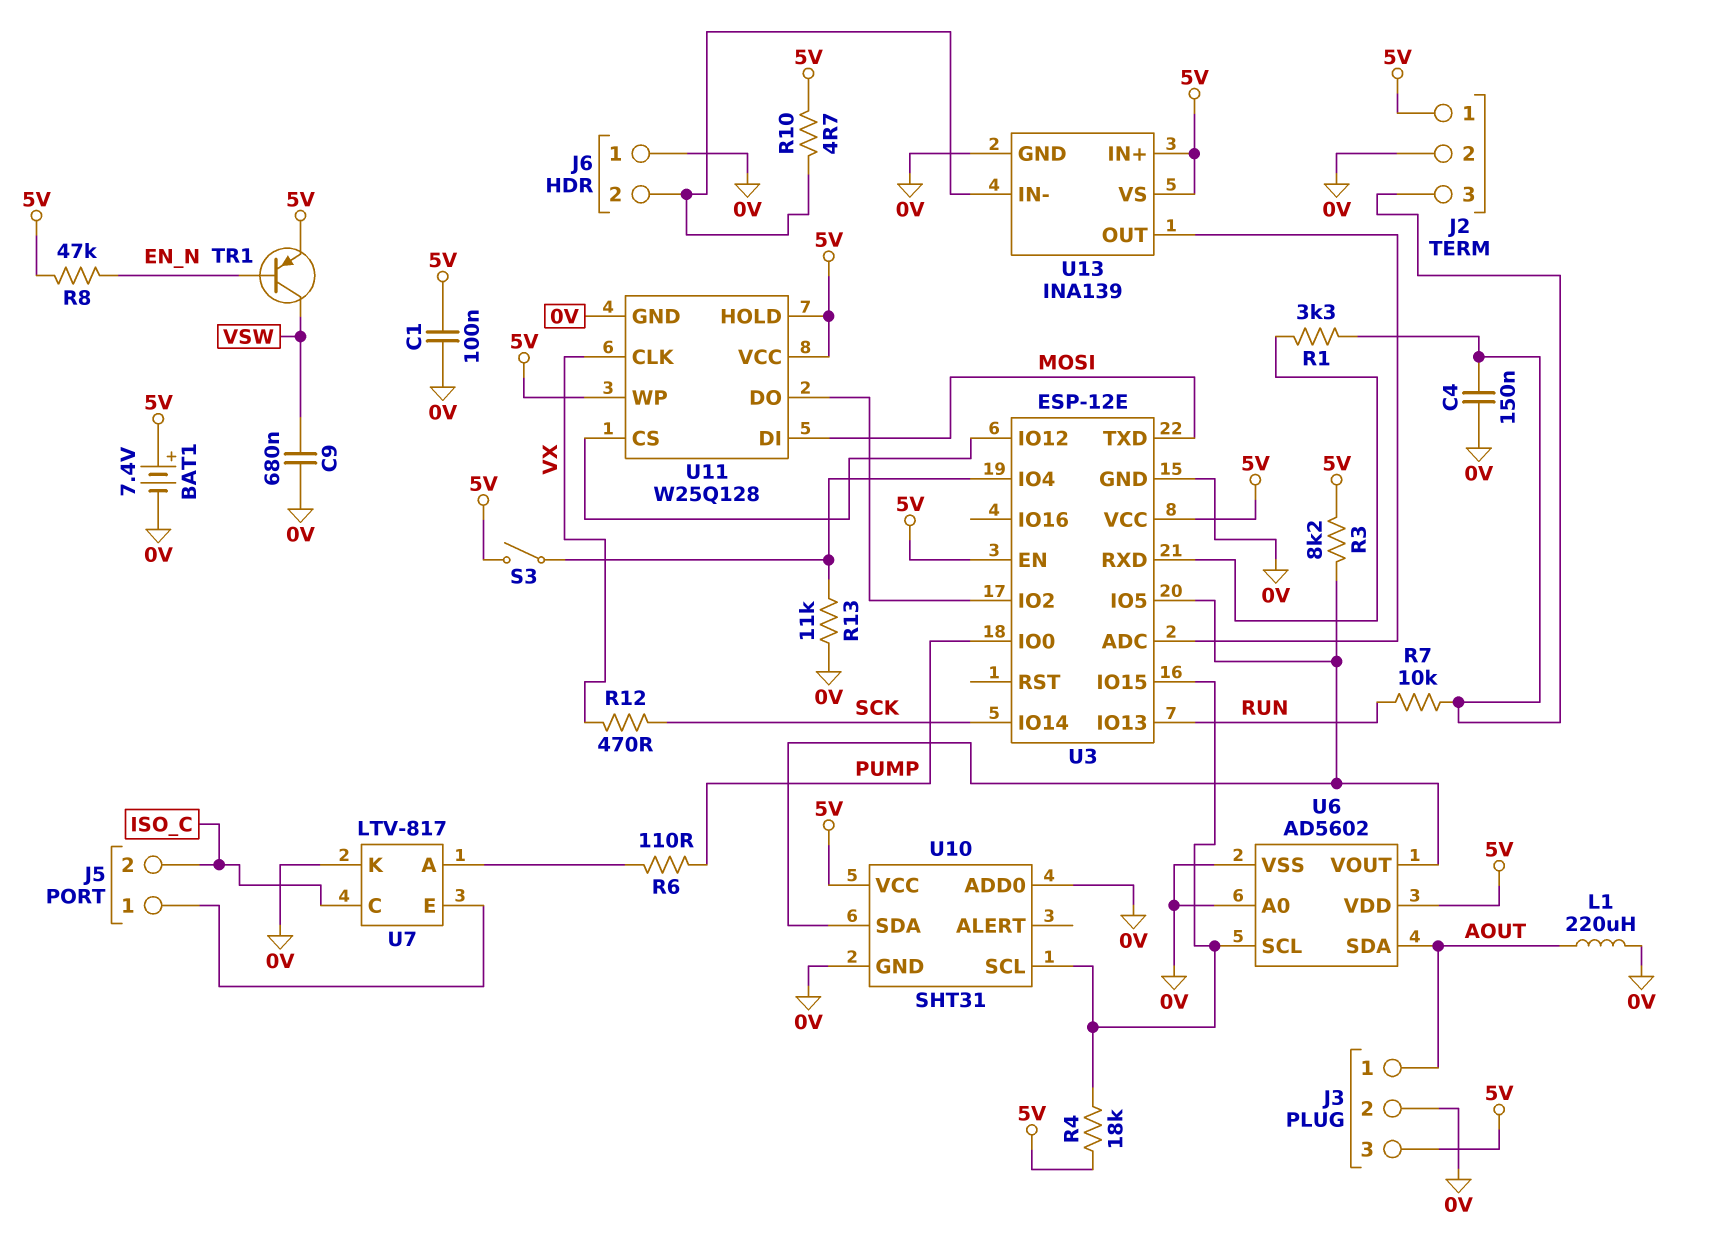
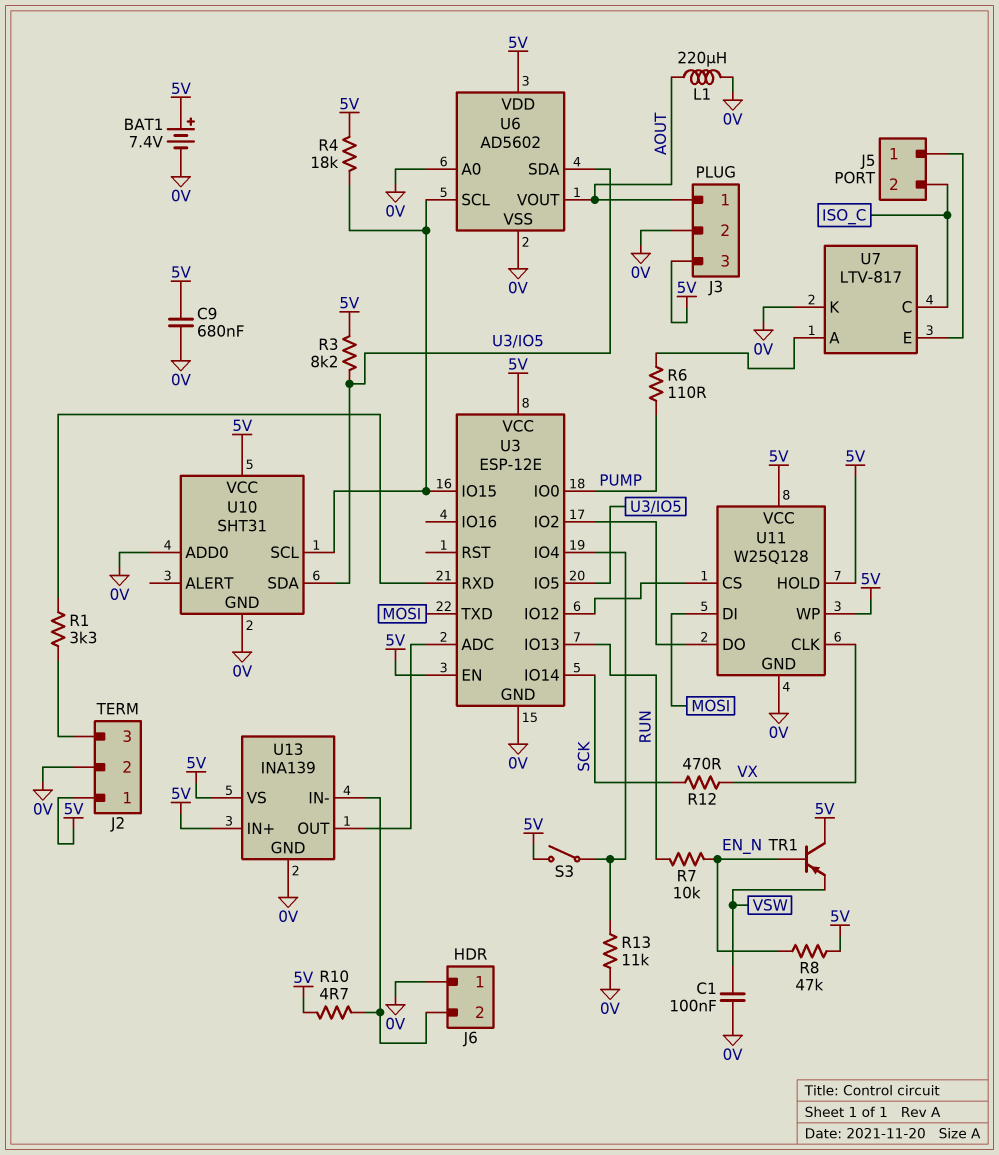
C1: 100nF (0V, 5V) -> 100nF (0V, VSW)
C4: 150nF (0V, J2/3) -> none
C9: 680nF (0V, VSW) -> 680nF (0V, 5V)
R7: 10k (J2/3, RUN) -> 10k (EN_N, RUN)
TR1: PNP (B EN_N, C VSW, E 5V) -> PNP (B EN_N, C 5V, E VSW)
U6 pin SDA: AOUT -> U3/IO5
U6 pin VOUT: U3/IO5 -> AOUT

